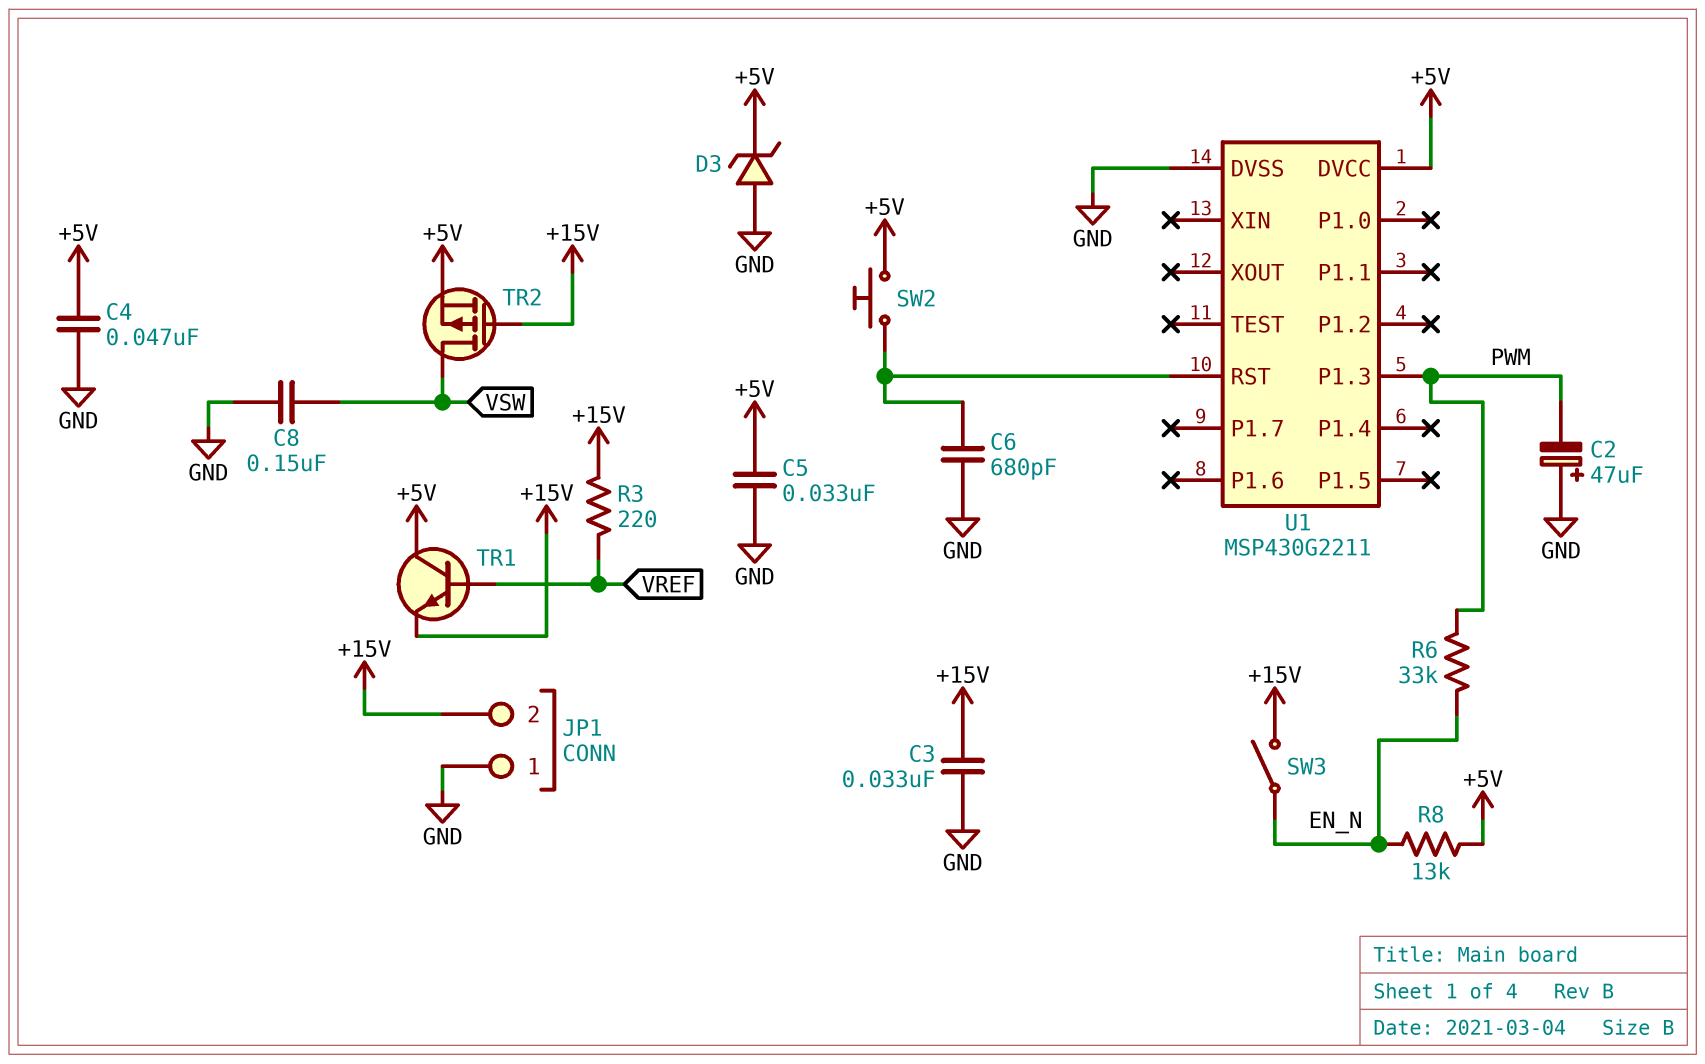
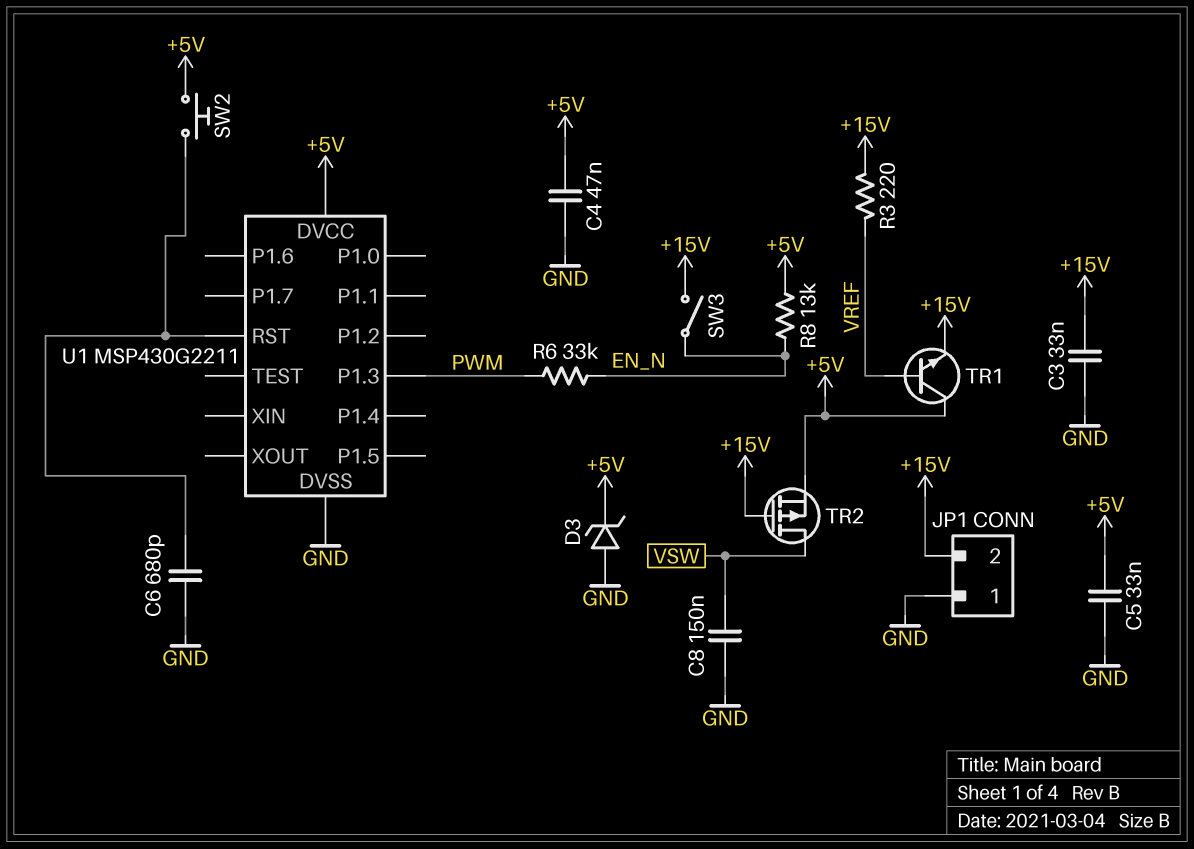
C2: 47uF (plus GND, minus PWM) -> none

